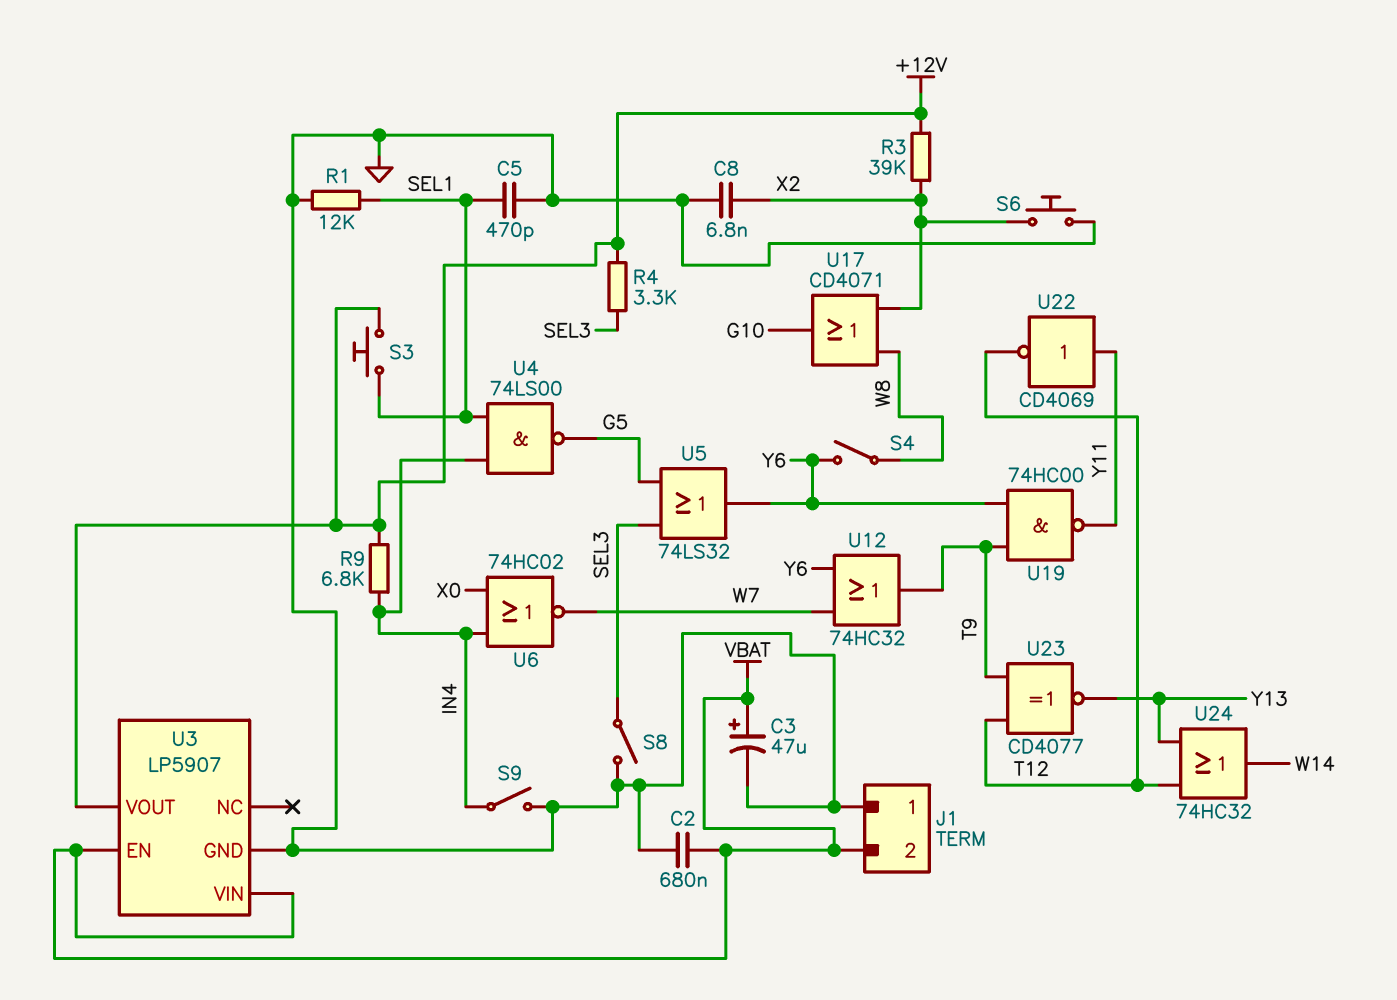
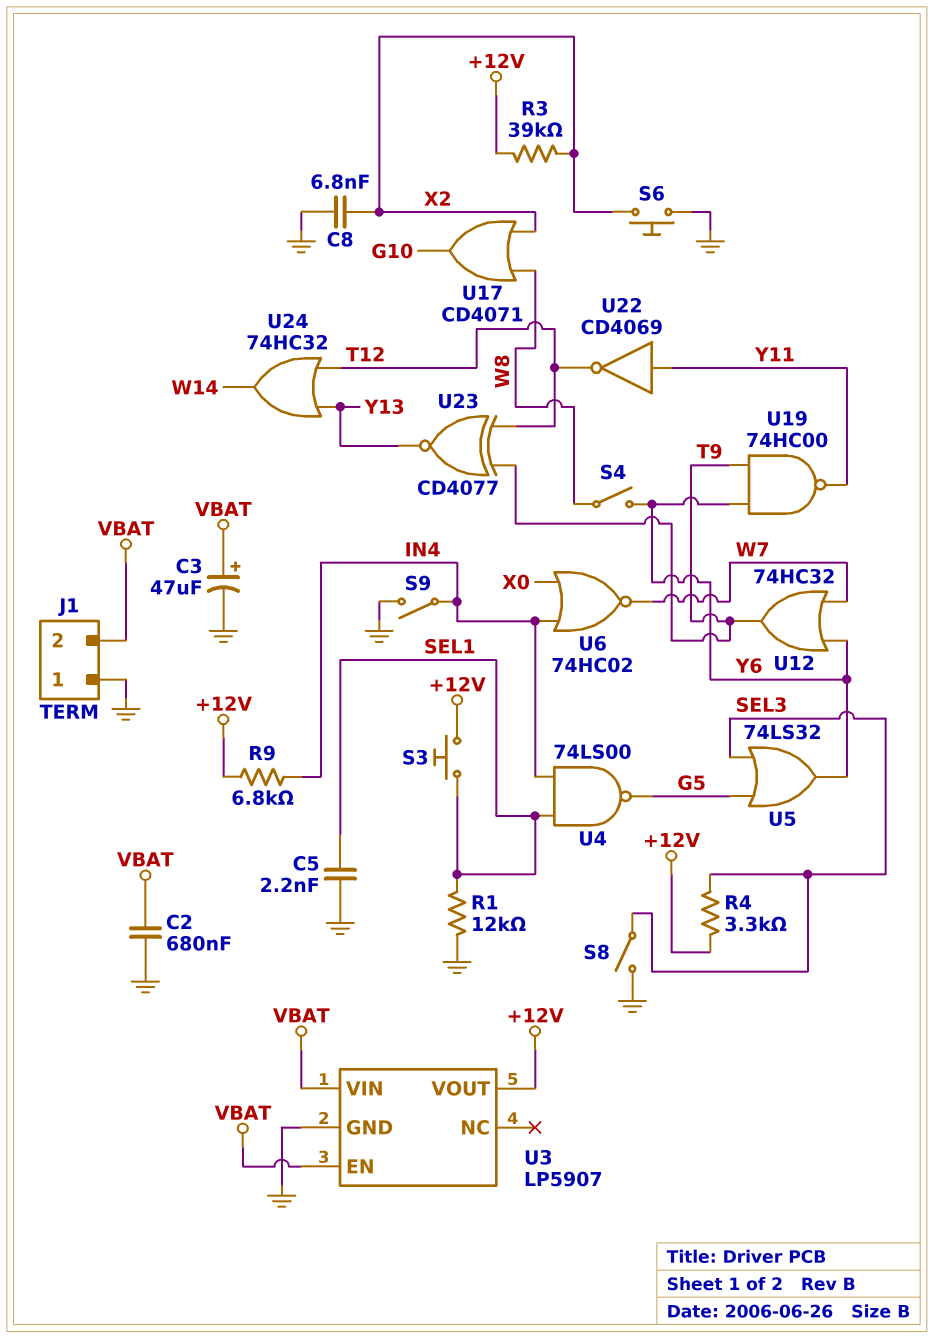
C5: 470pF (GND, SEL1) -> 2.2nF (GND, SEL1)

